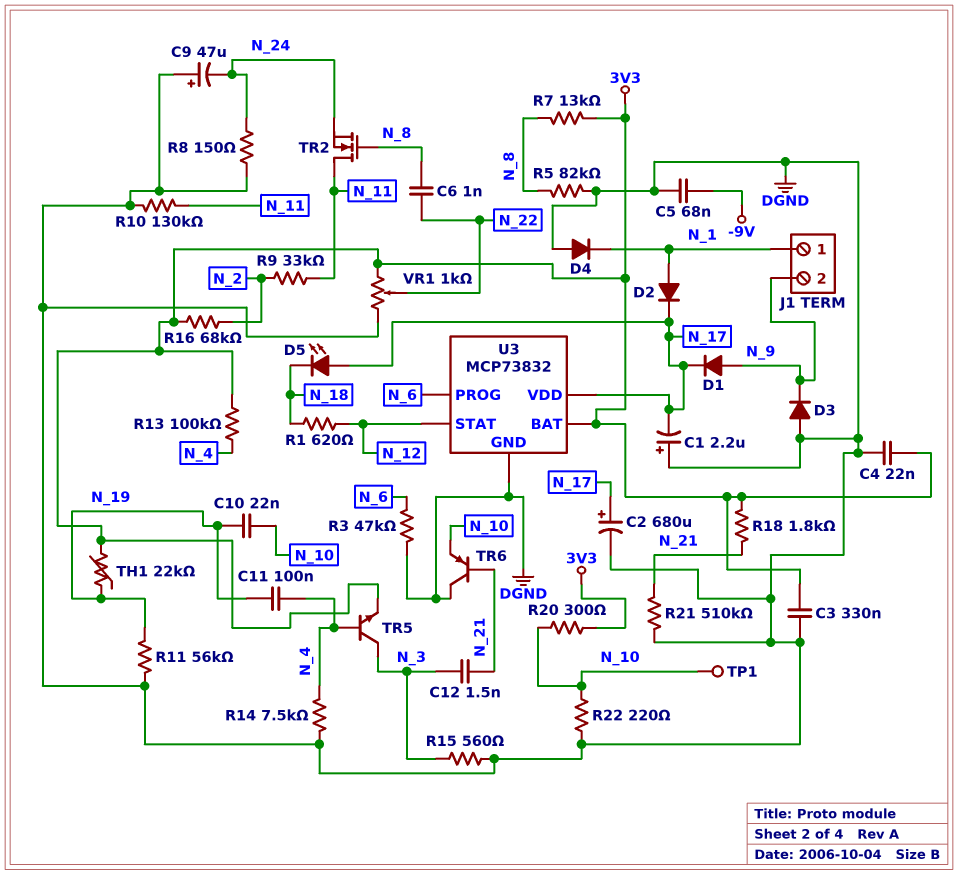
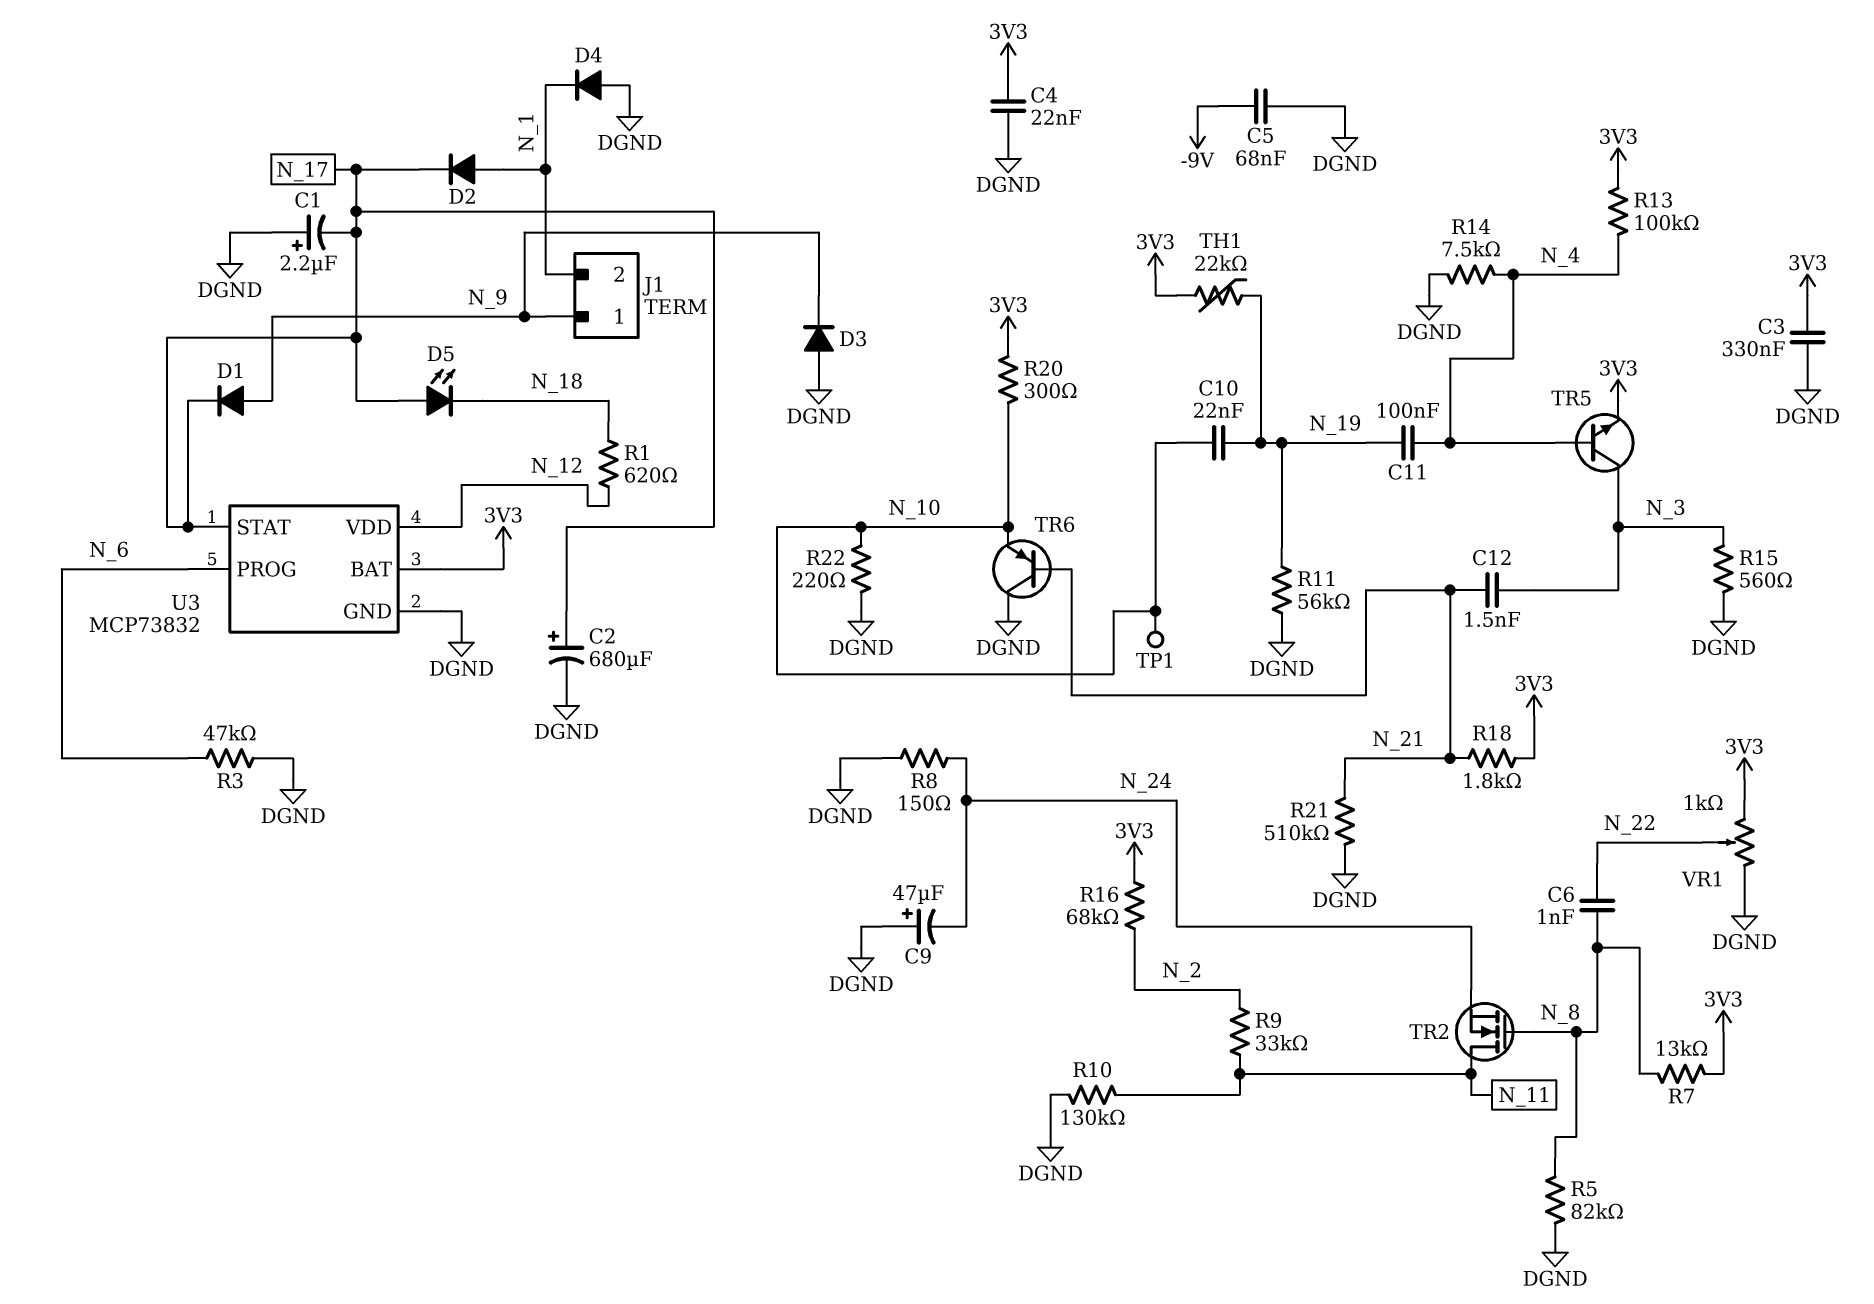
J1 pin 1: N_1 -> N_9
J1 pin 2: N_9 -> N_1
U3 pin STAT: N_12 -> N_17
U3 pin VDD: N_17 -> N_12

